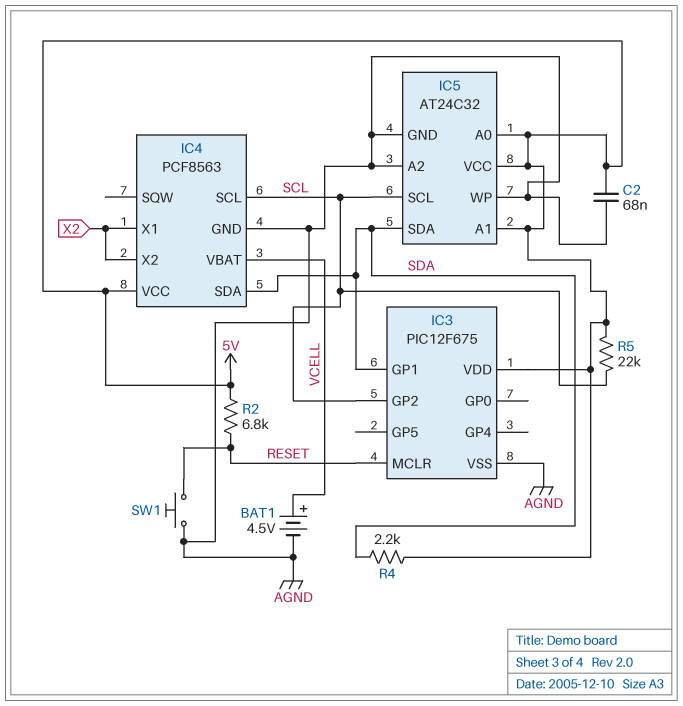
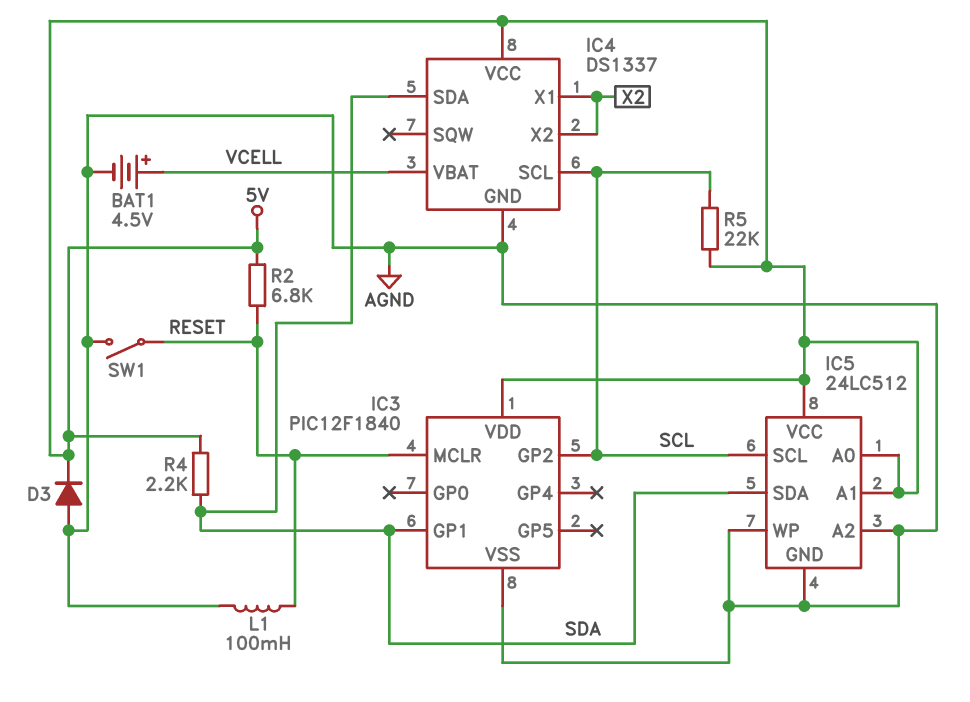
C2: 68nF (5V, AGND) -> none
D3: none -> diode (A AGND, K 5V)
IC3: PIC12F675 -> PIC12F1840
IC4: PCF8563 -> DS1337
IC5: AT24C32 -> 24LC512
L1: none -> 100mH (AGND, RESET)
SW1: button (AGND, RESET) -> switch (AGND, RESET)

